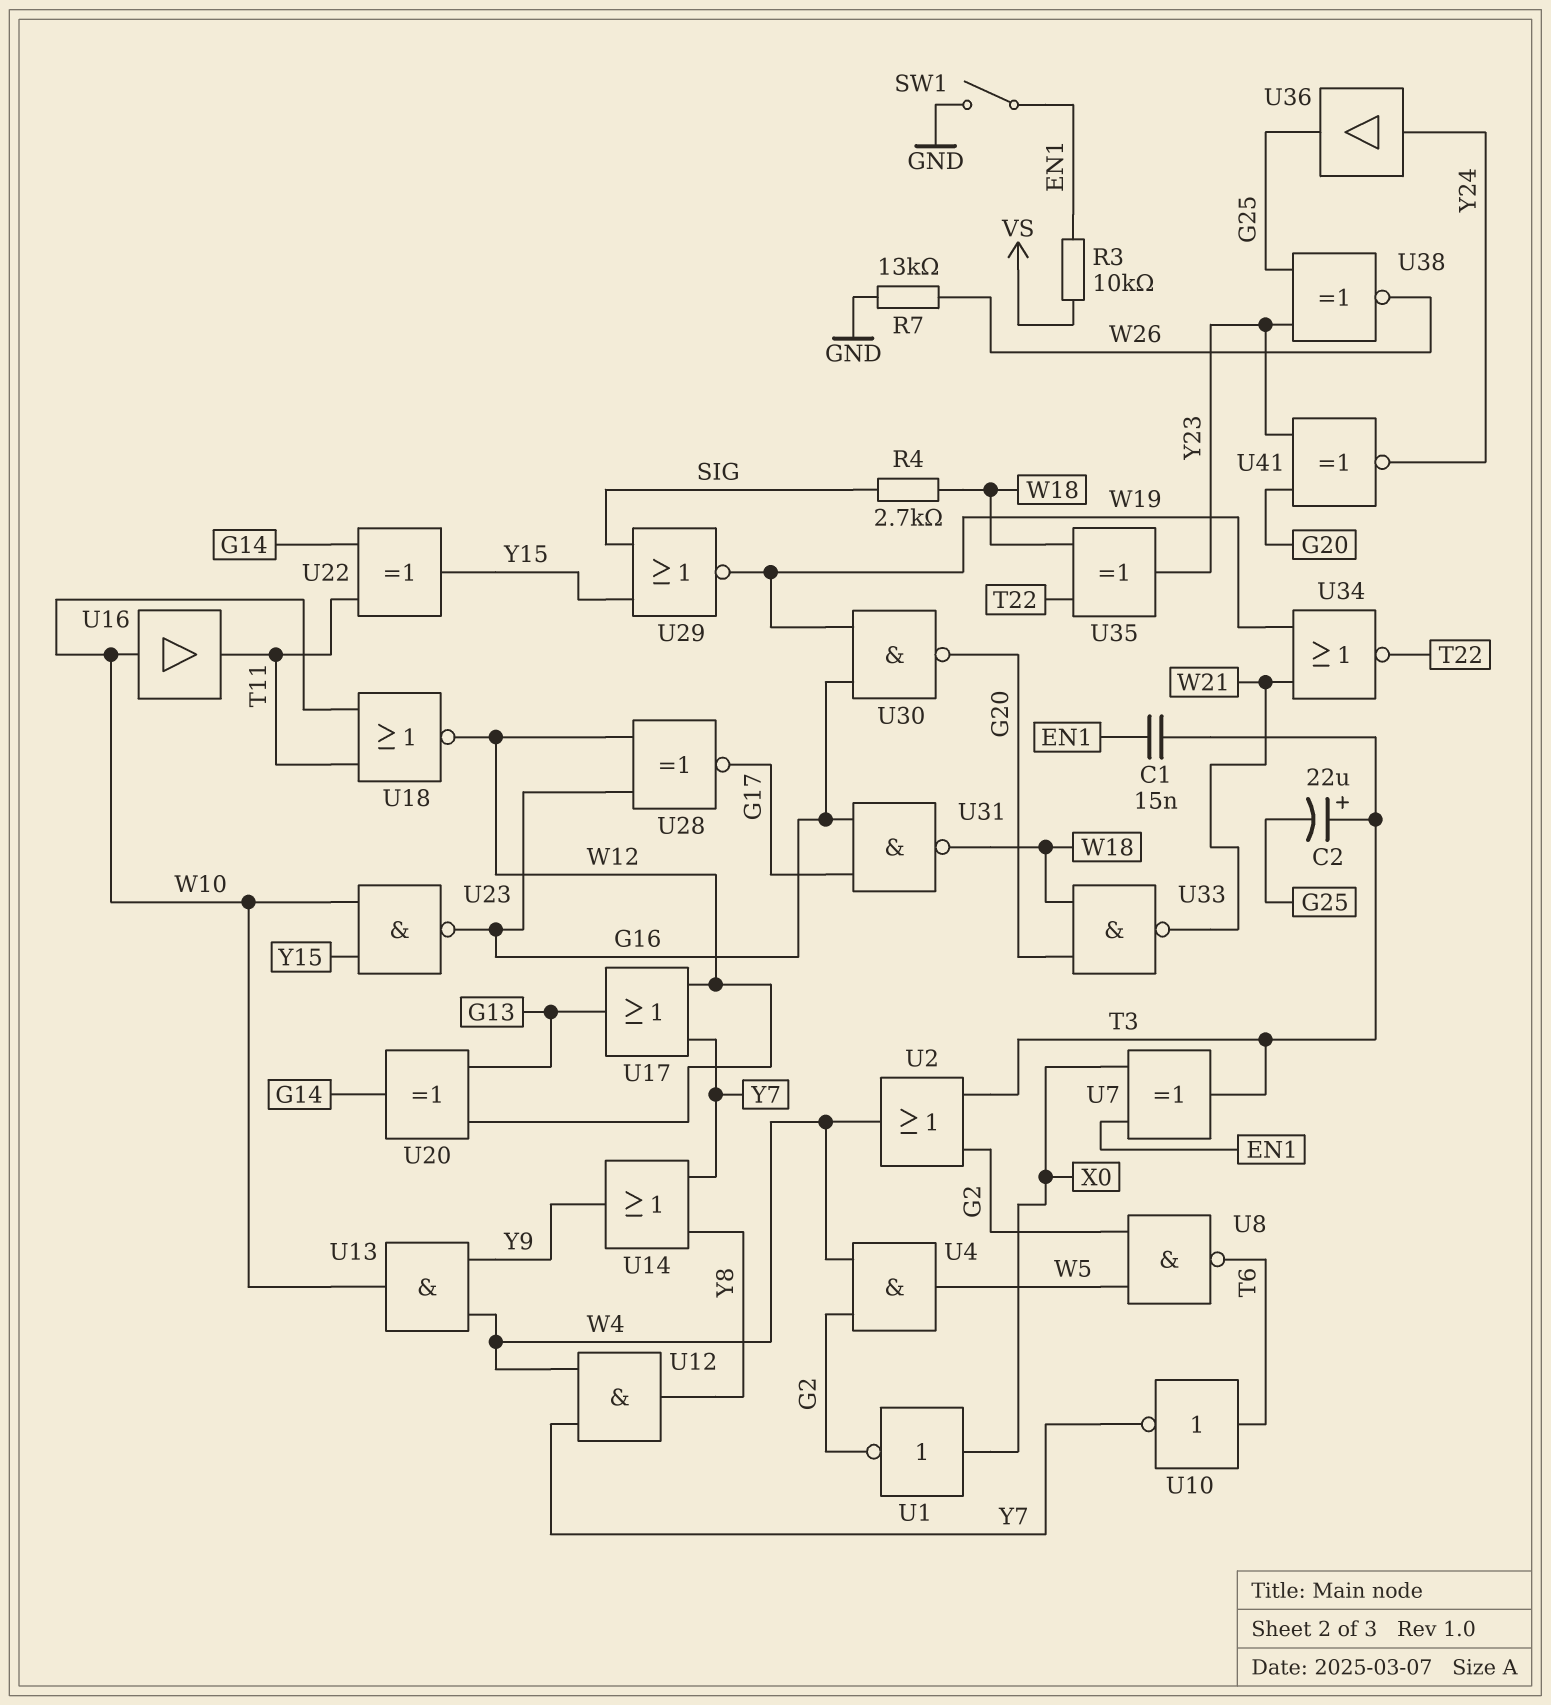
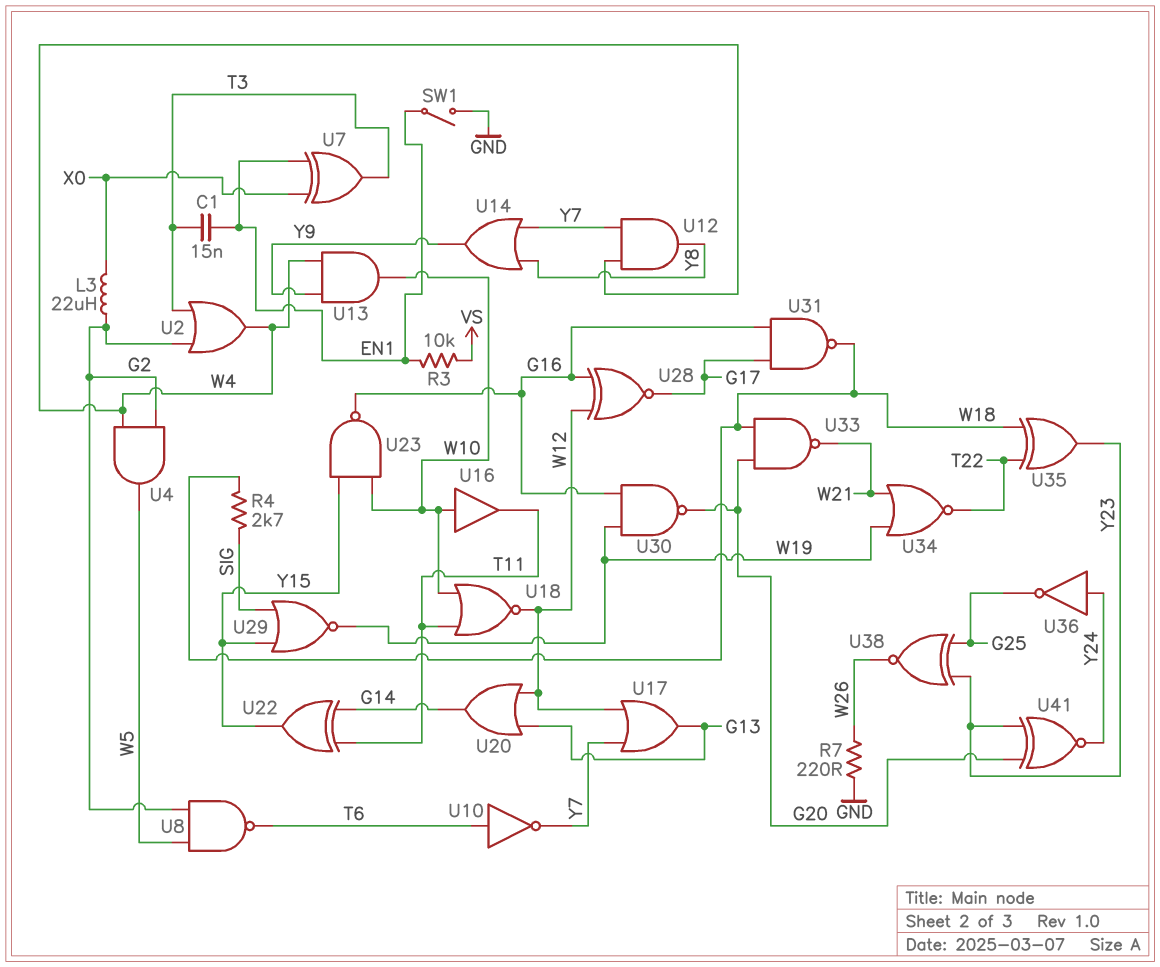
C2: 22uF (plus T3, minus G25) -> none
L3: none -> 22uH (G2, X0)
R7: 13k (GND, W26) -> 220 (GND, W26)
U1: NOT (in X0, out G2) -> none
U20: XOR (in G13, in W12, out G14) -> OR (in G13, in W12, out G14)
U36: buffer (in Y24, out G25) -> NOT (in Y24, out G25)

